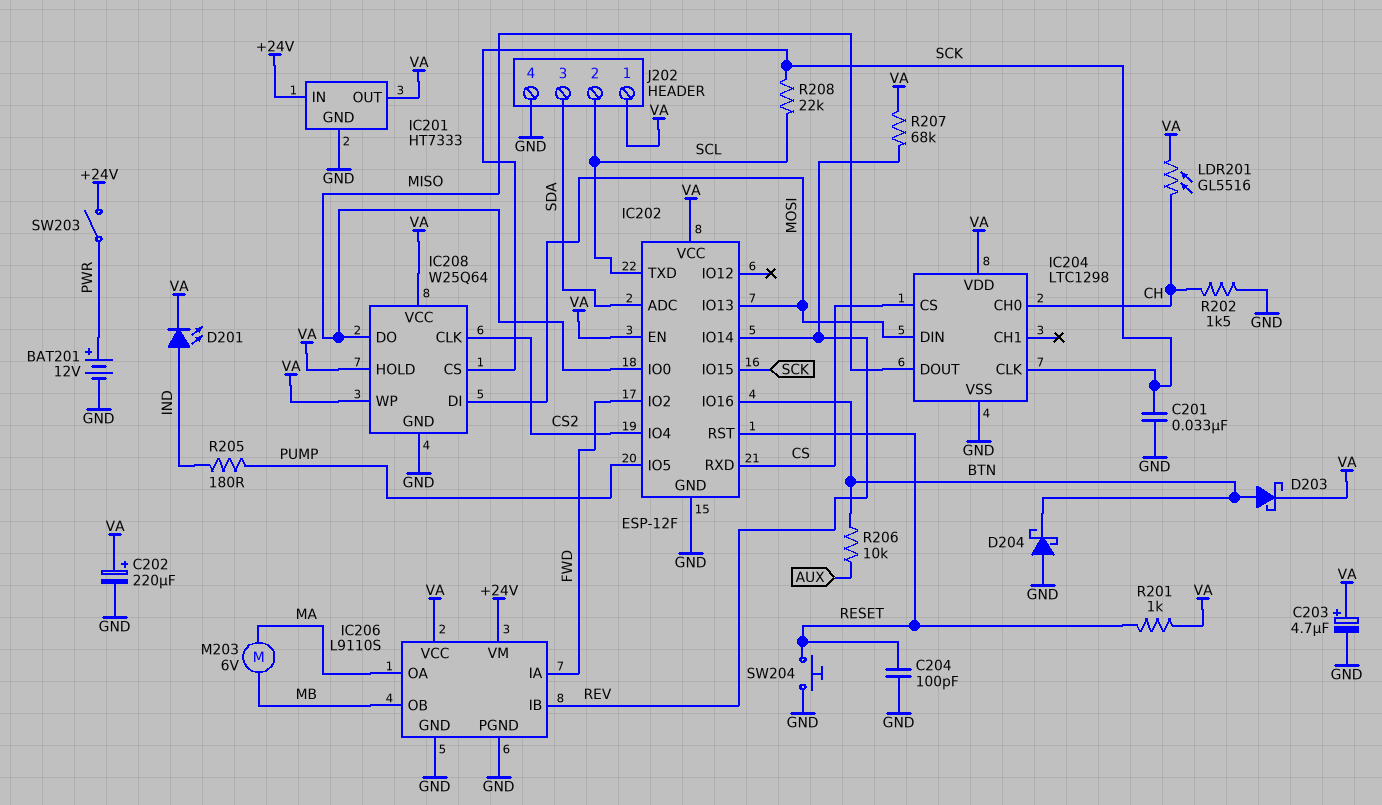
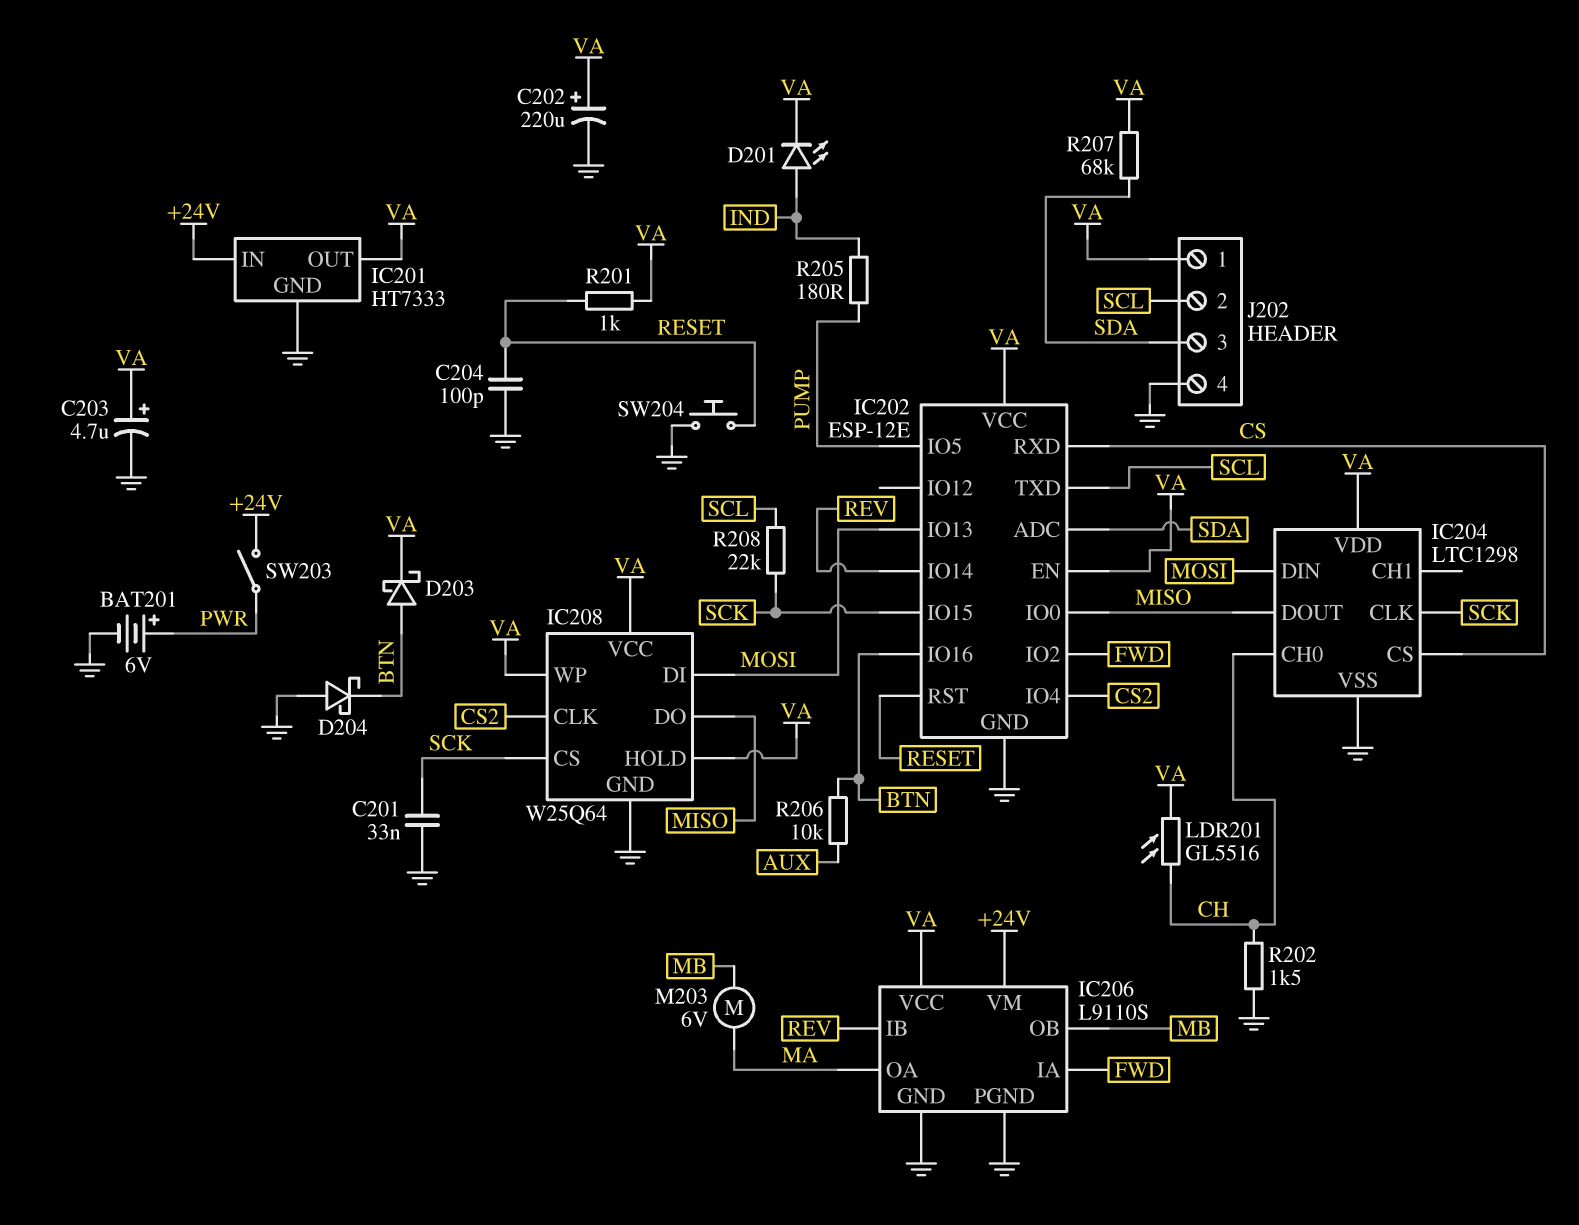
BAT201: 12V (plus PWR, minus GND) -> 6V (plus PWR, minus GND)
IC202: ESP-12F -> ESP-12E
R207: 68k (REV, VA) -> 68k (SDA, VA)

